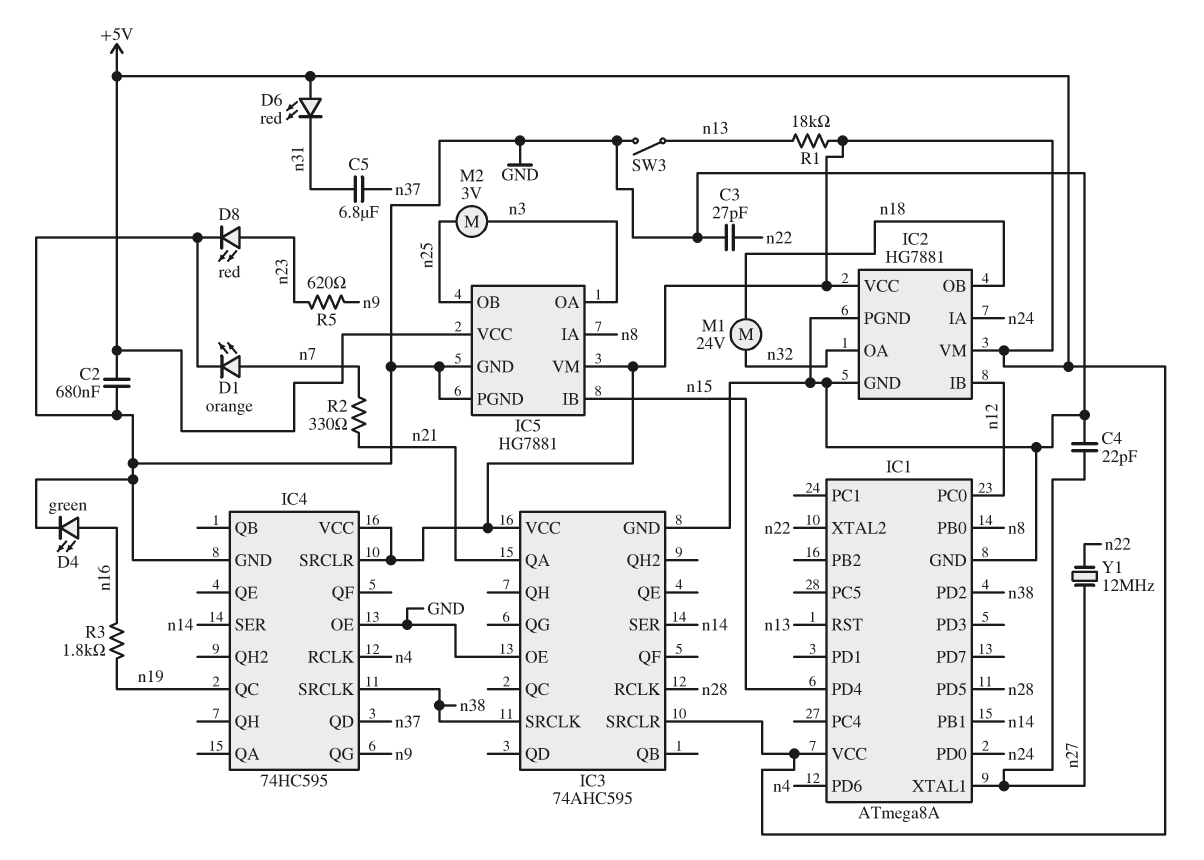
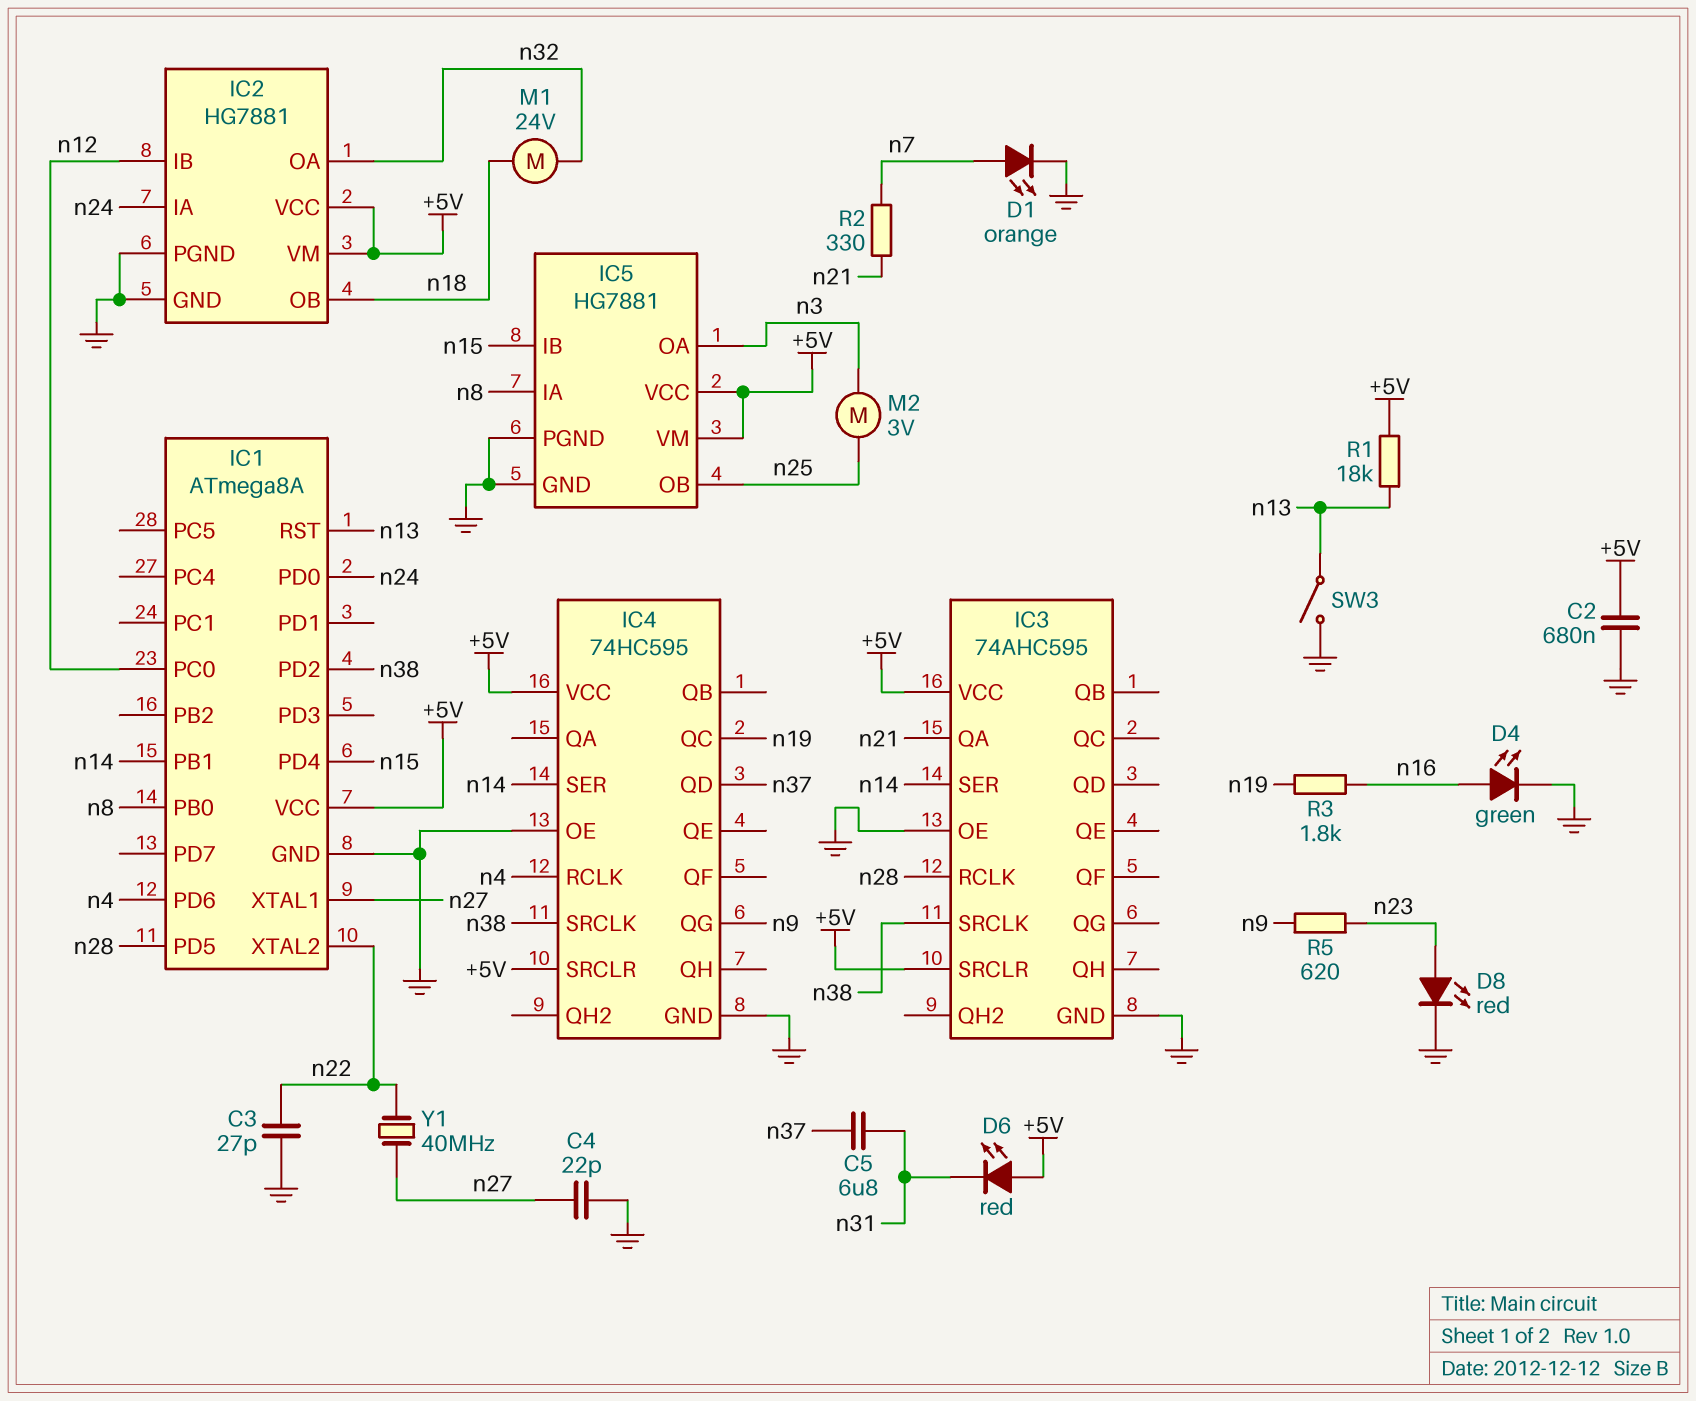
Y1: 12MHz (n22, n27) -> 40MHz (n22, n27)

